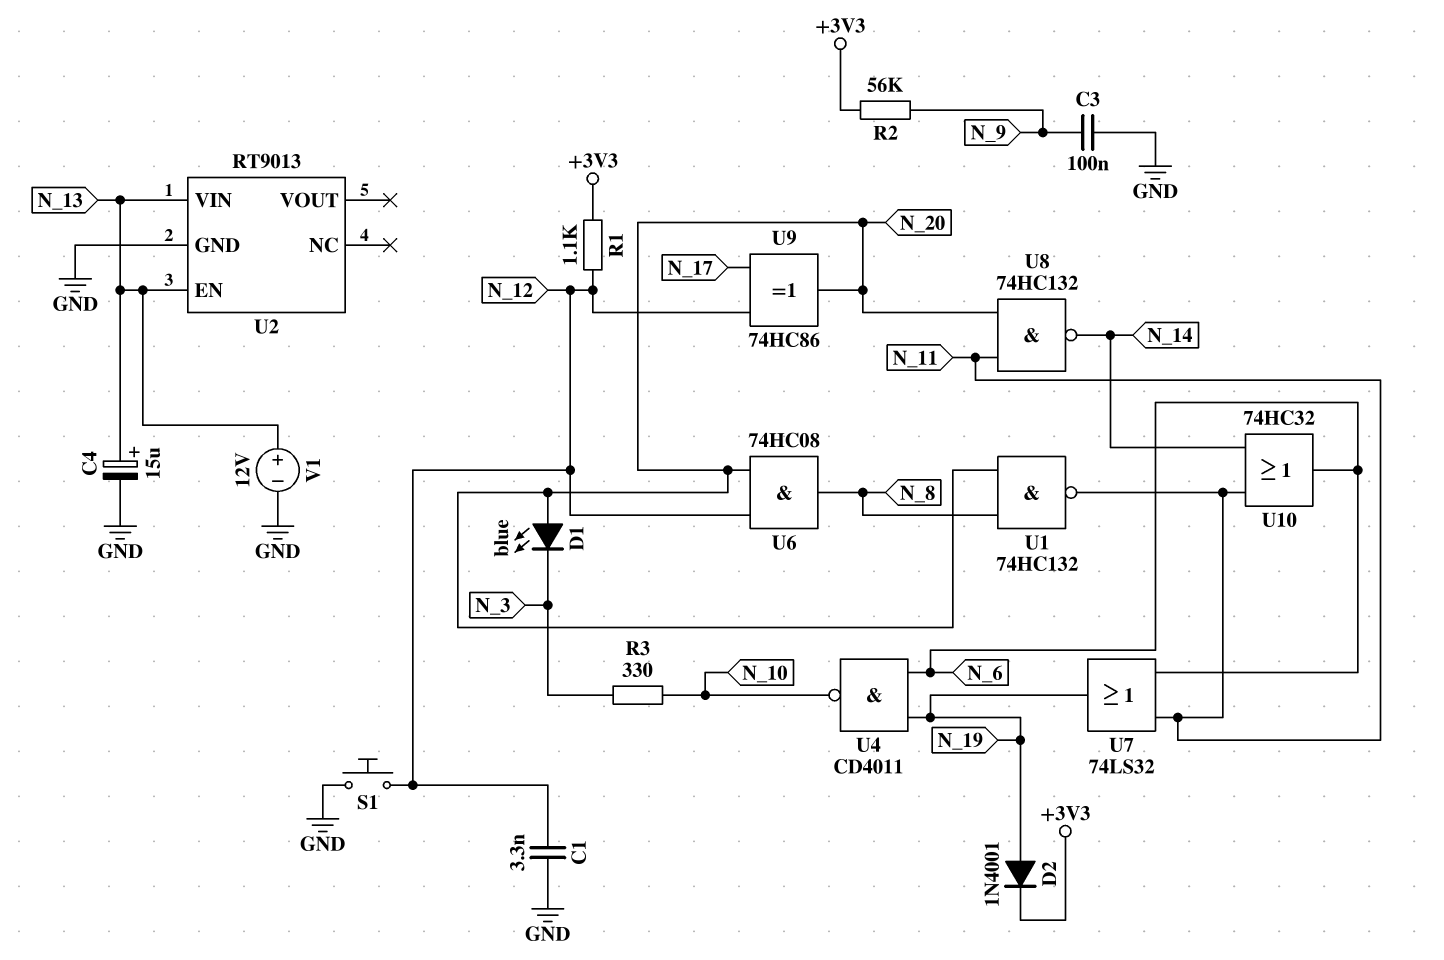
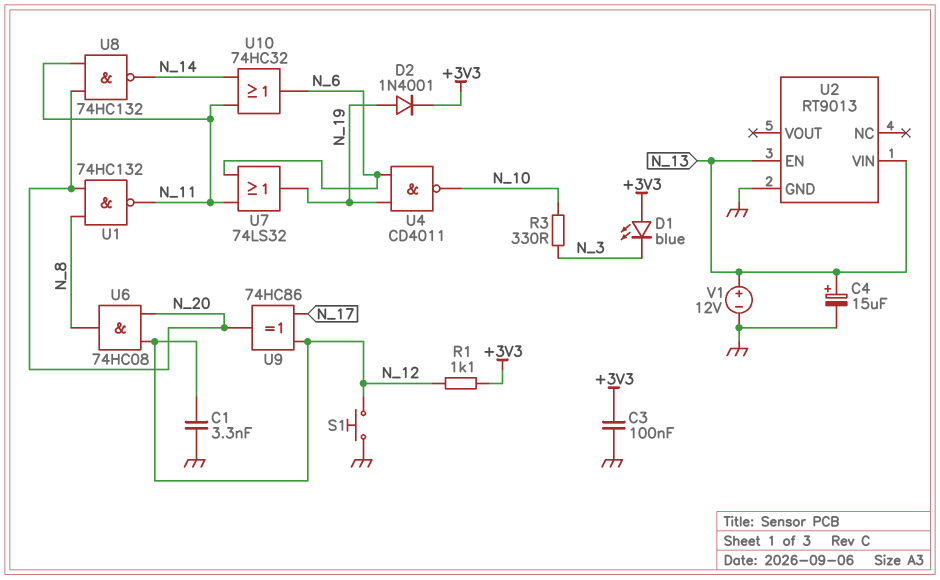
C3: 100nF (GND, N_9) -> 100nF (+3V3, GND)
D1: LED blue (A N_20, K N_3) -> LED blue (A +3V3, K N_3)
R2: 56k (+3V3, N_9) -> none

